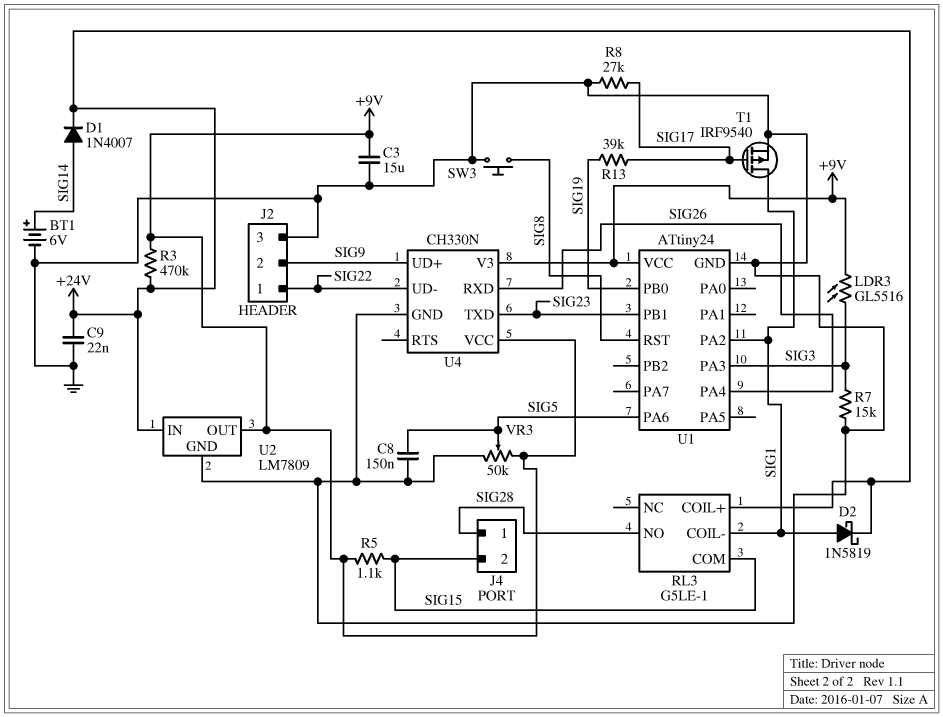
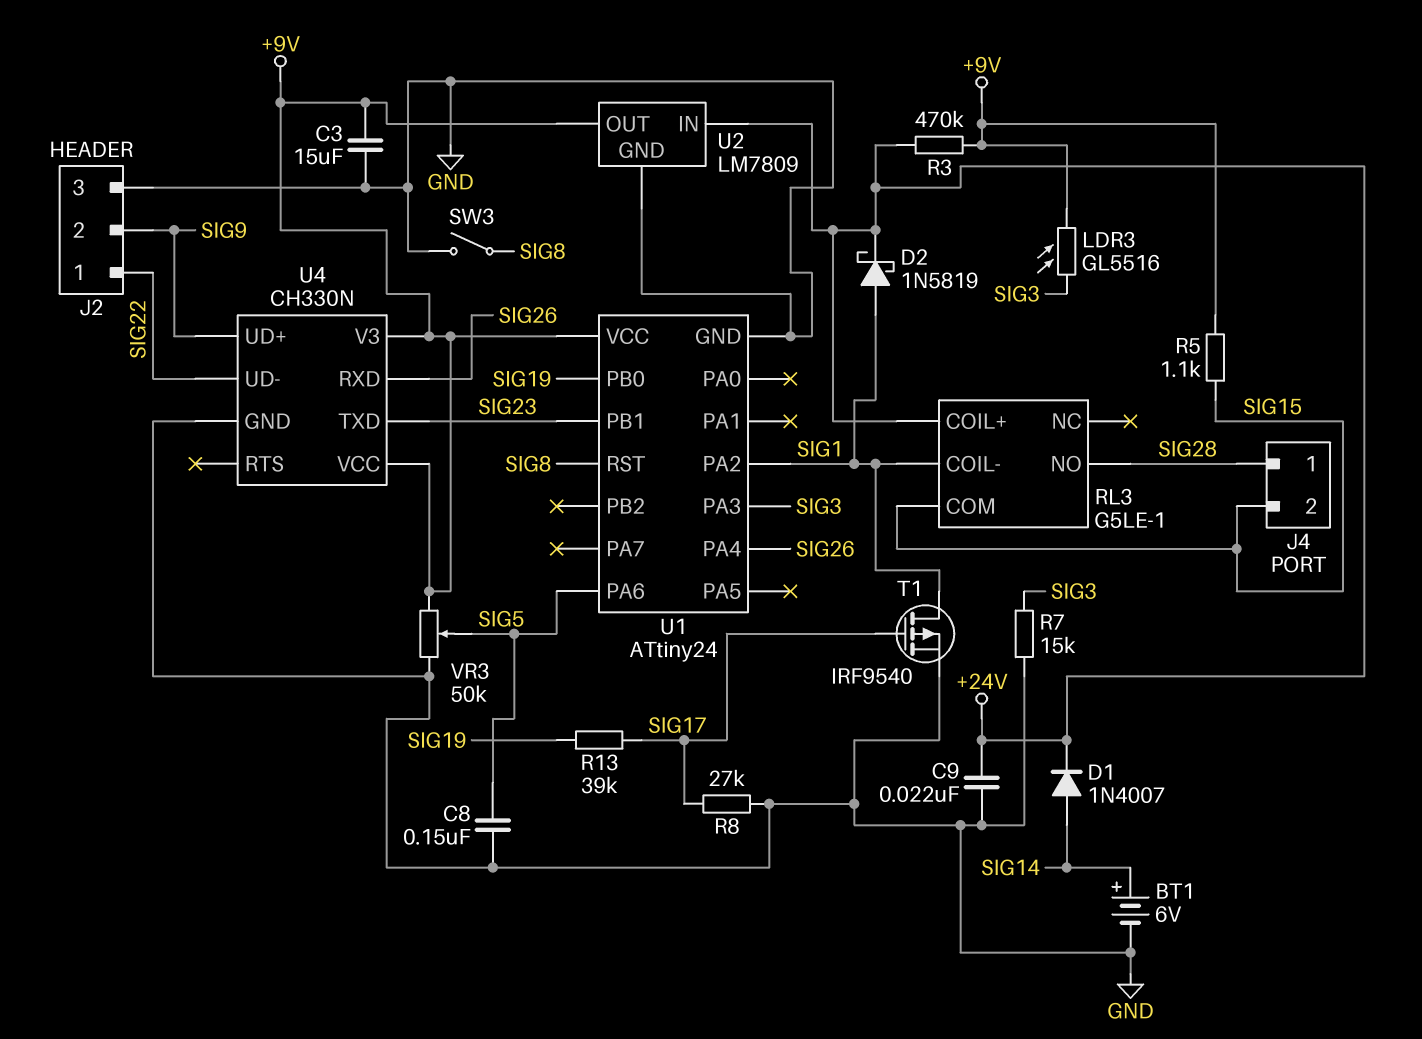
SW3: button (GND, SIG8) -> switch (GND, SIG8)

